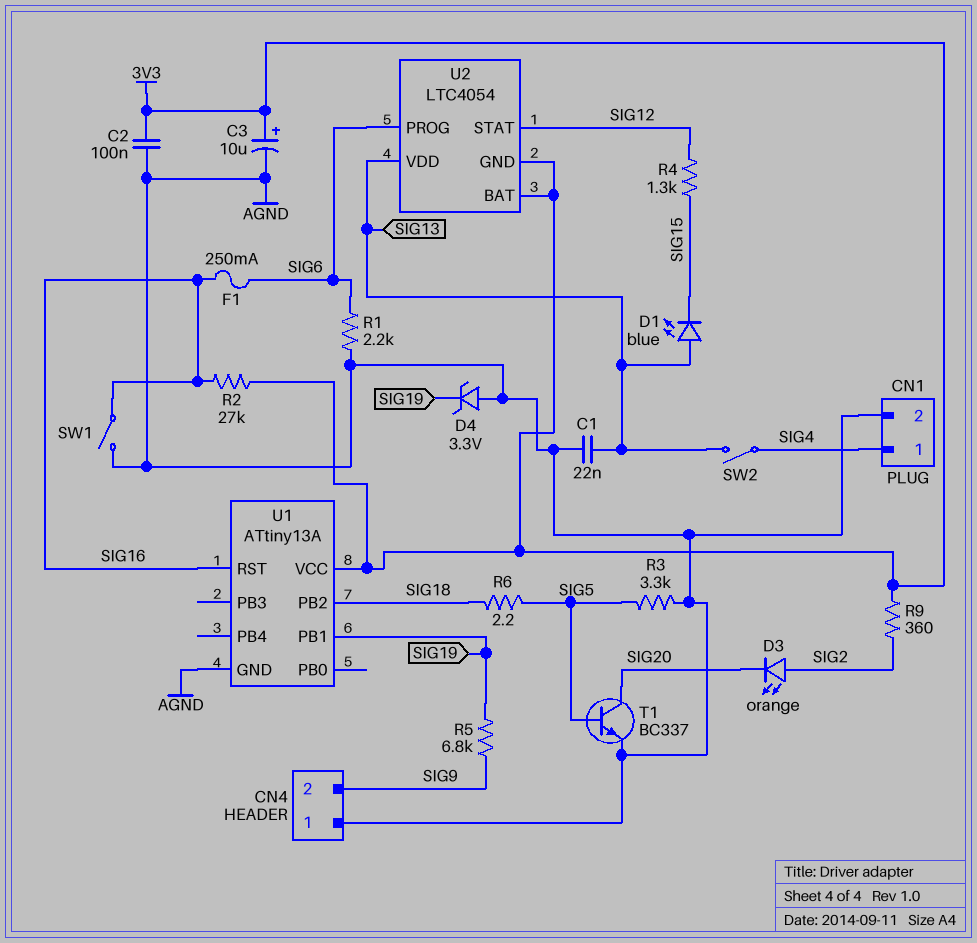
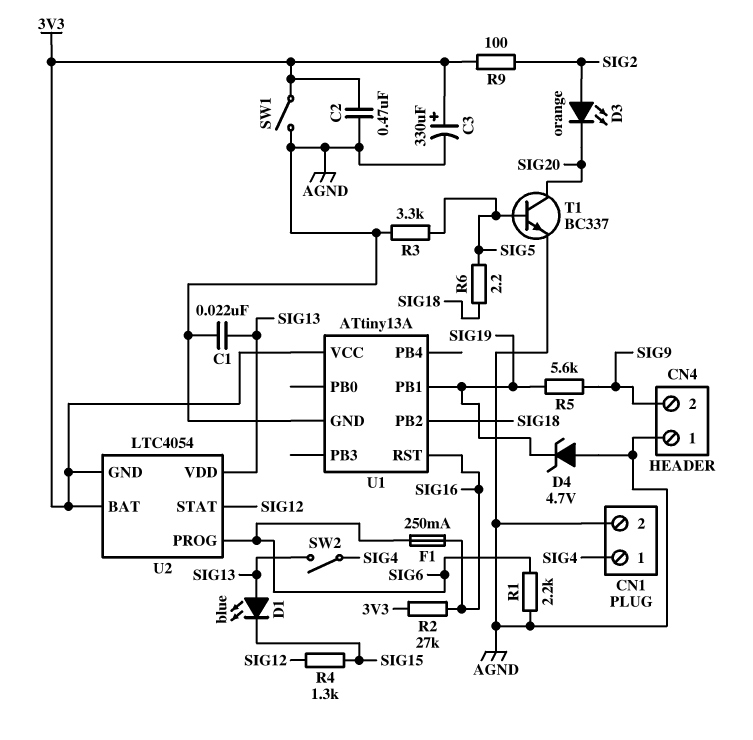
C2: 100nF (3V3, AGND) -> 470nF (3V3, AGND)
C3: 10uF (plus 3V3, minus AGND) -> 330uF (plus 3V3, minus AGND)
D4: zener 3.3V (A AGND, K SIG19) -> zener 4.7V (A AGND, K SIG19)
R5: 6.8k (SIG9, SIG19) -> 5.6k (SIG9, SIG19)
R9: 360 (3V3, SIG2) -> 100 (3V3, SIG2)
SW1: switch (AGND, SIG16) -> switch (3V3, AGND)

